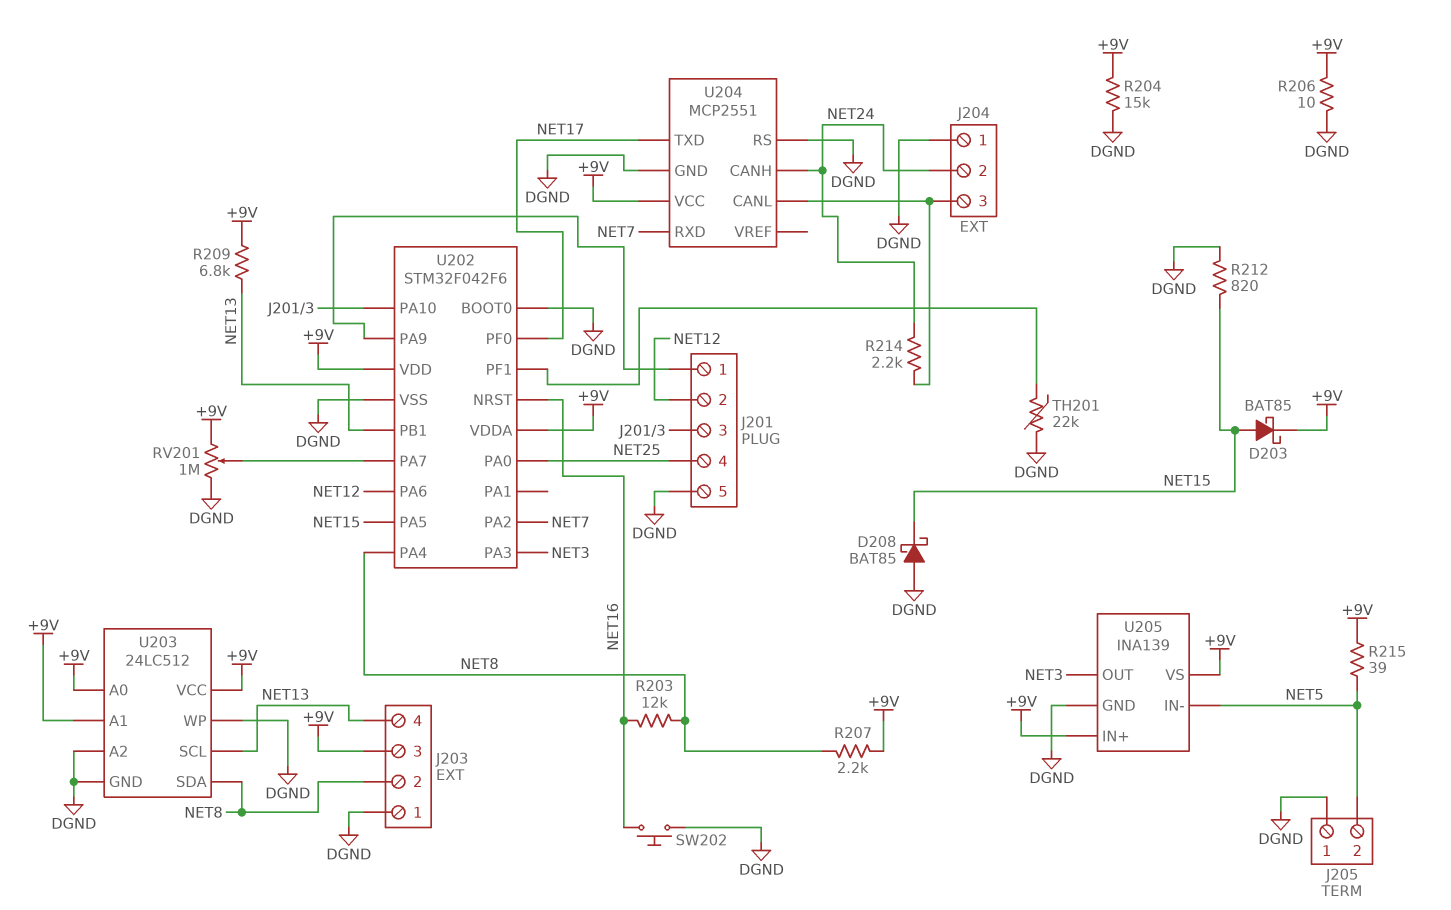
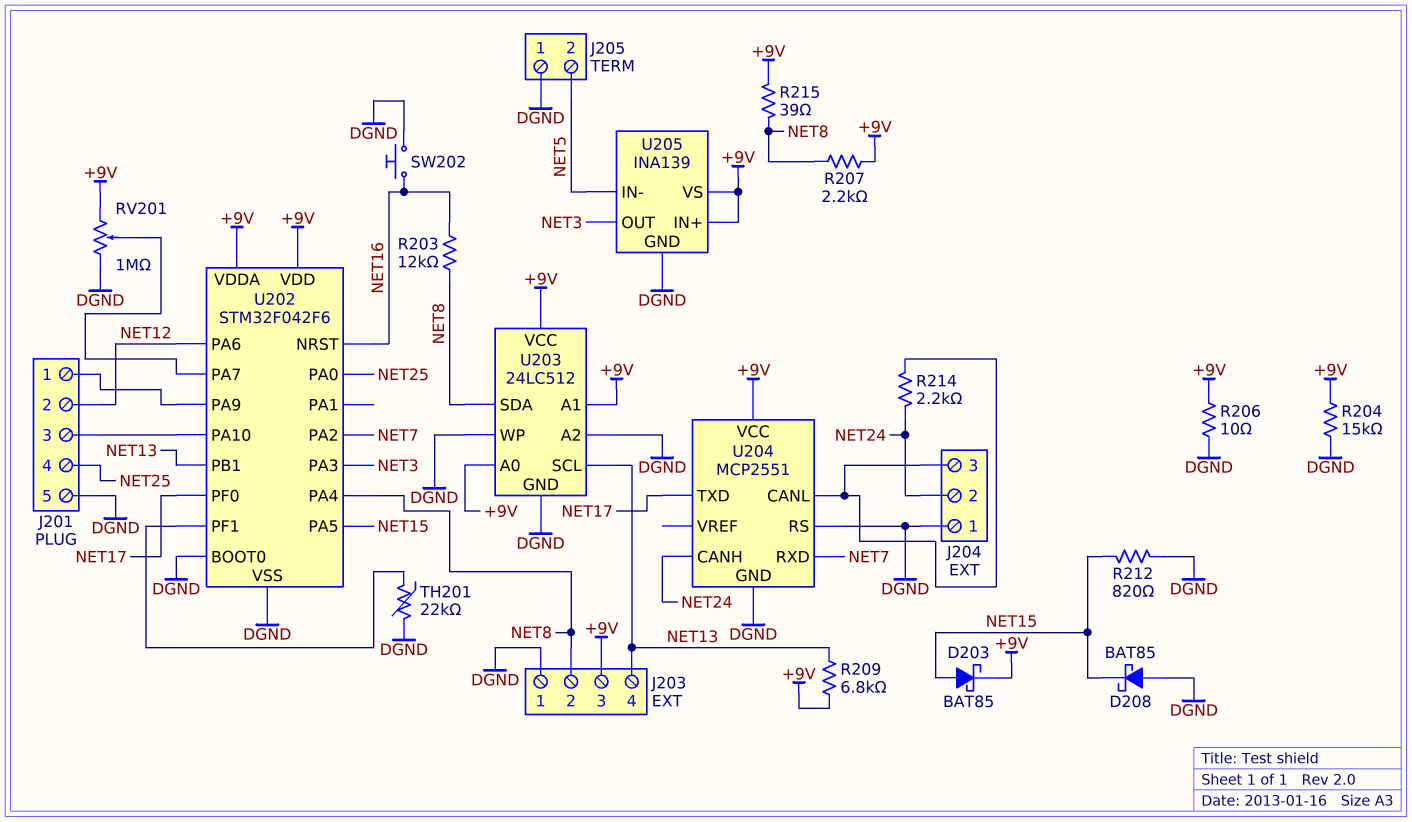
R215: 39 (+9V, NET5) -> 39 (+9V, NET8)

